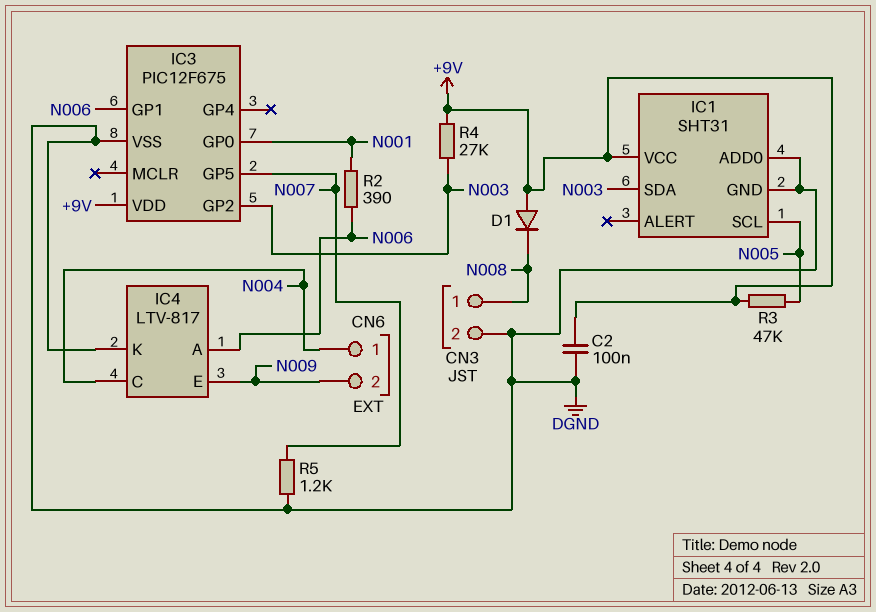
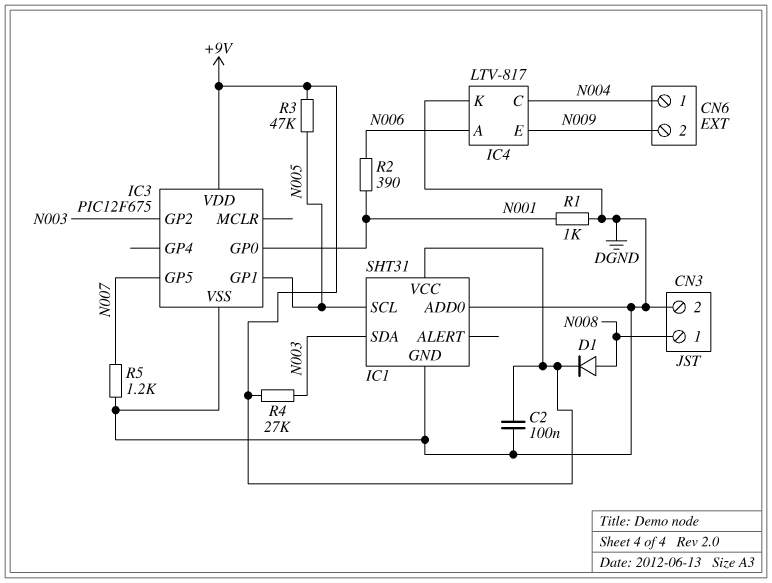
D1: diode (A +9V, K N008) -> diode (A N008, K +9V)
IC3 pin GP1: N006 -> N005
R1: none -> 1k (DGND, N001)

